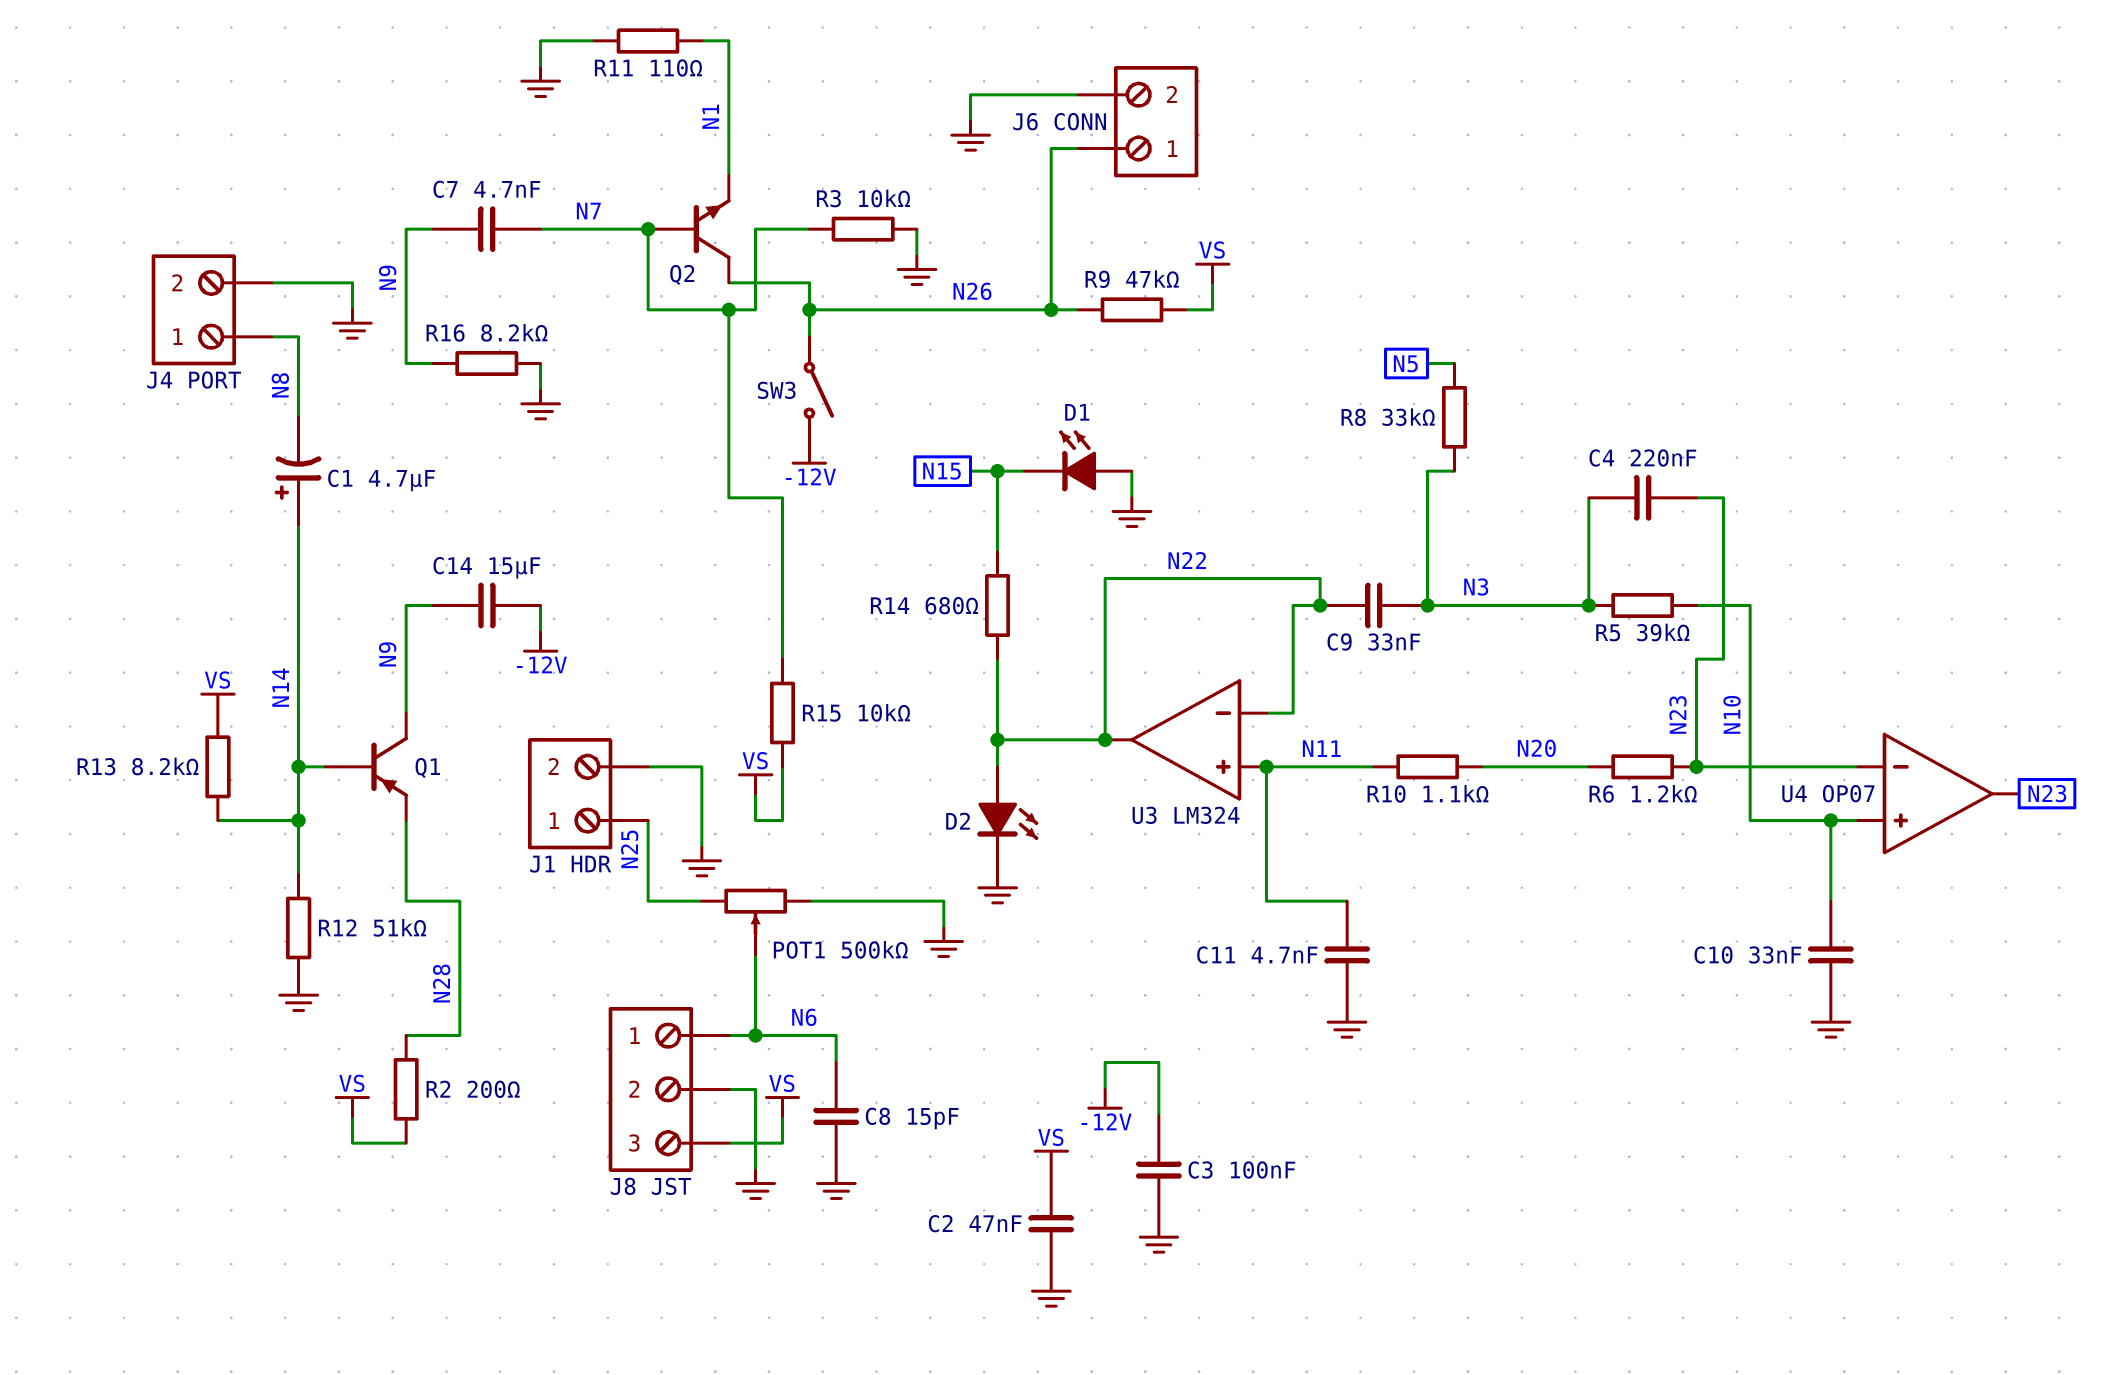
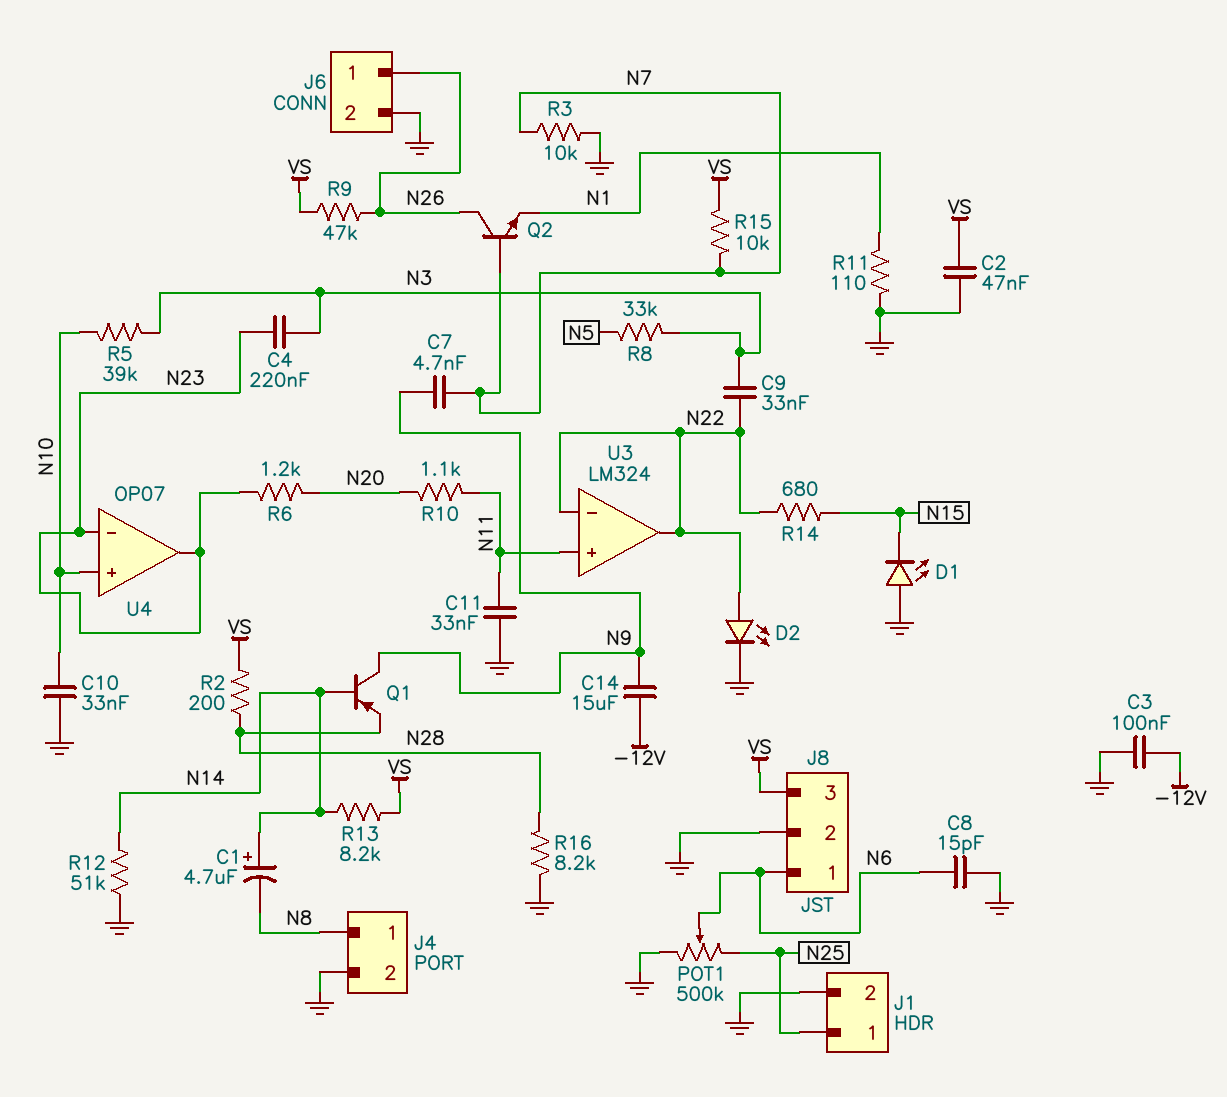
C11: 4.7nF (GND, N11) -> 33nF (GND, N11)
R16: 8.2k (GND, N9) -> 8.2k (GND, N28)
SW3: switch (-12V, N26) -> none

